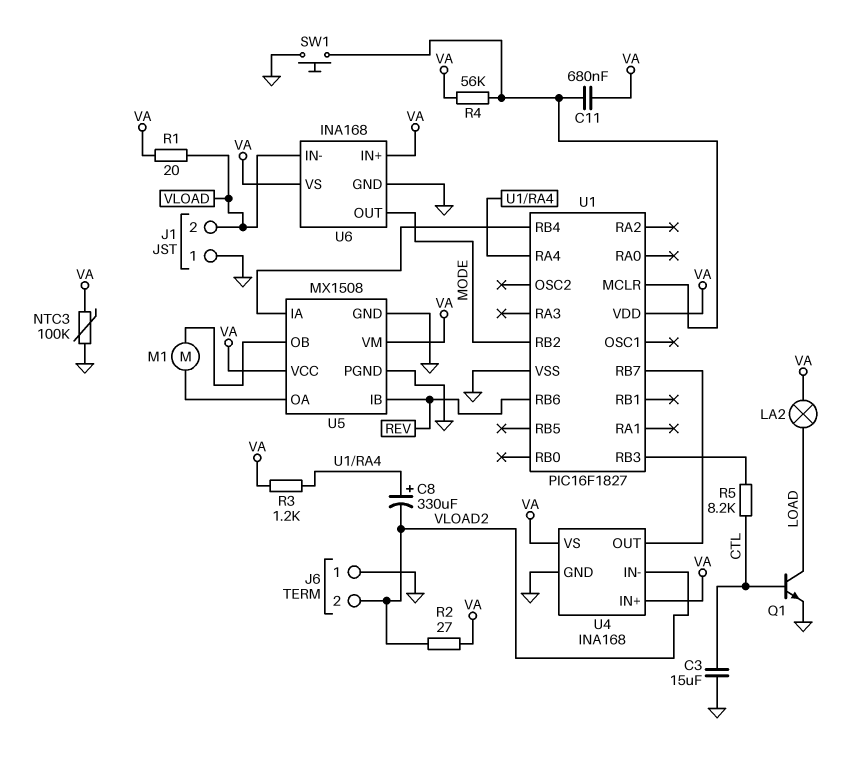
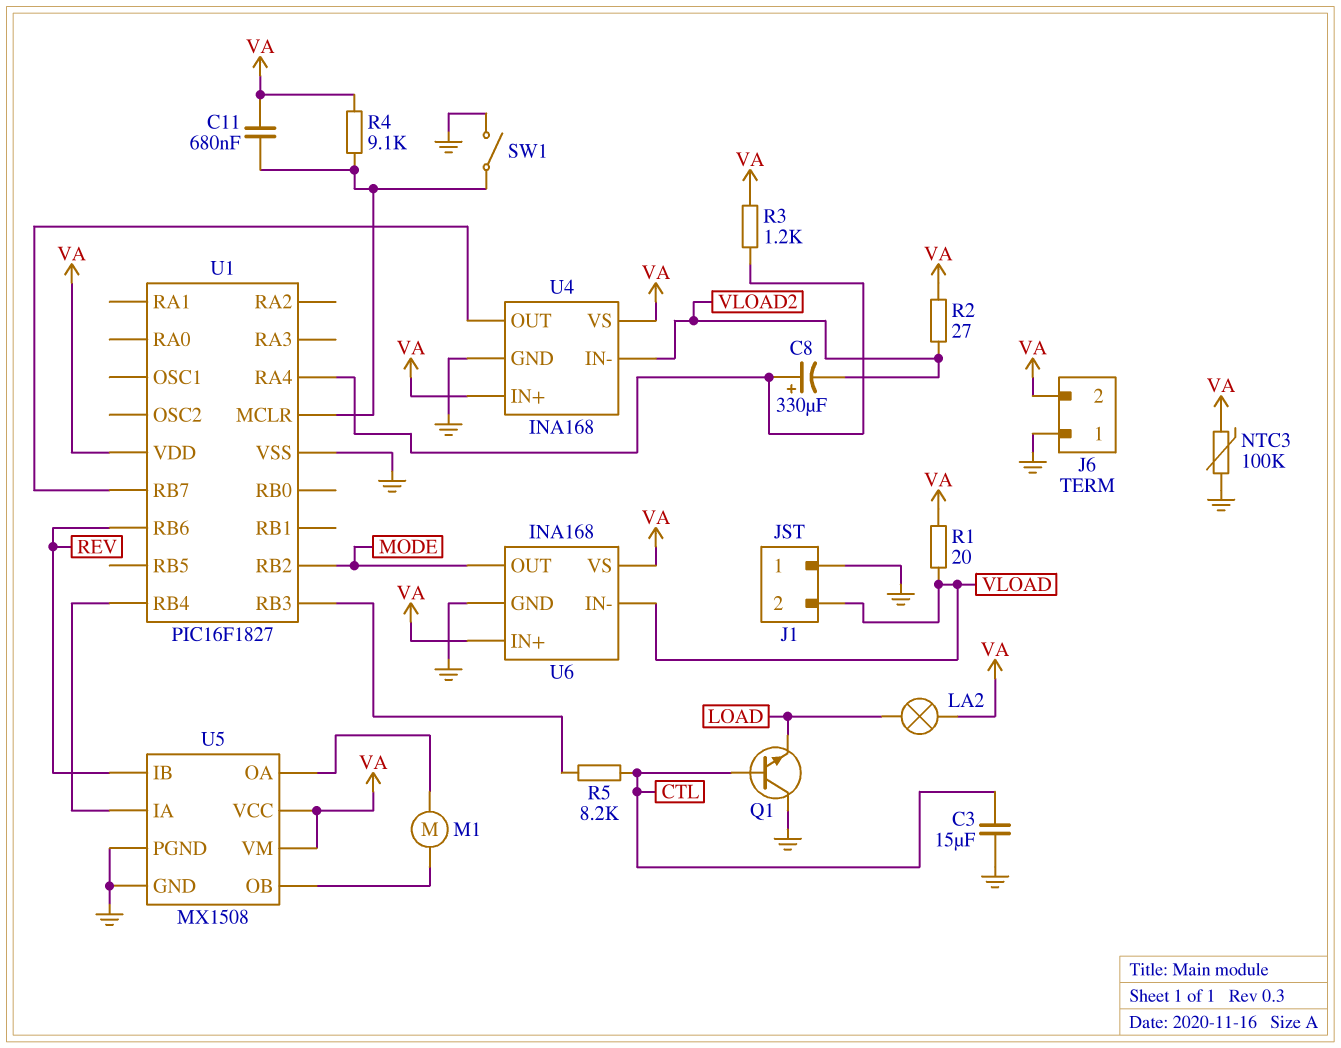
J6 pin 2: VLOAD2 -> VA
Q1: NPN (B CTL, C LOAD, E GND) -> NPN (B CTL, C GND, E LOAD)
R4: 56k (U1/MCLR, VA) -> 9.1k (U1/MCLR, VA)
SW1: button (GND, U1/MCLR) -> switch (GND, U1/MCLR)

